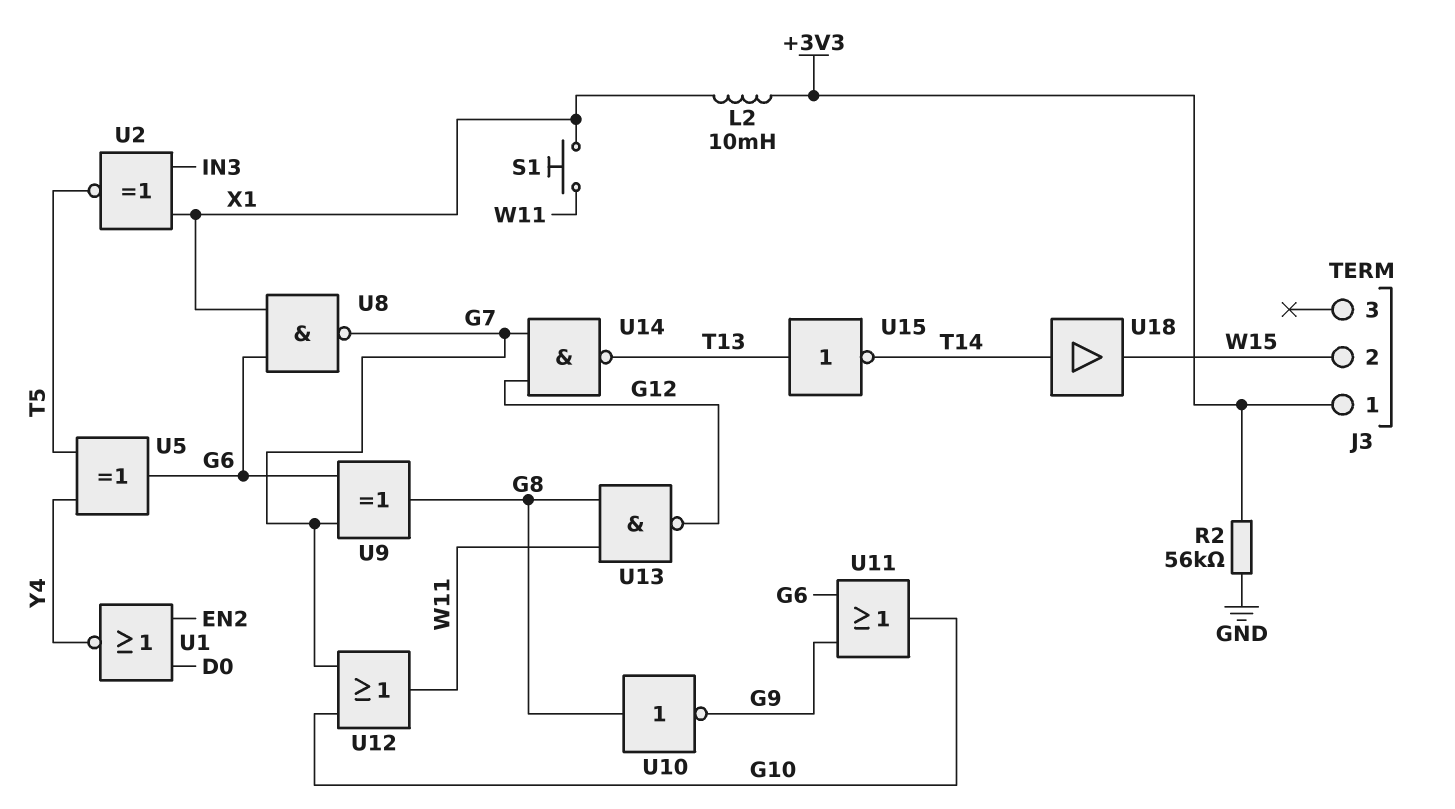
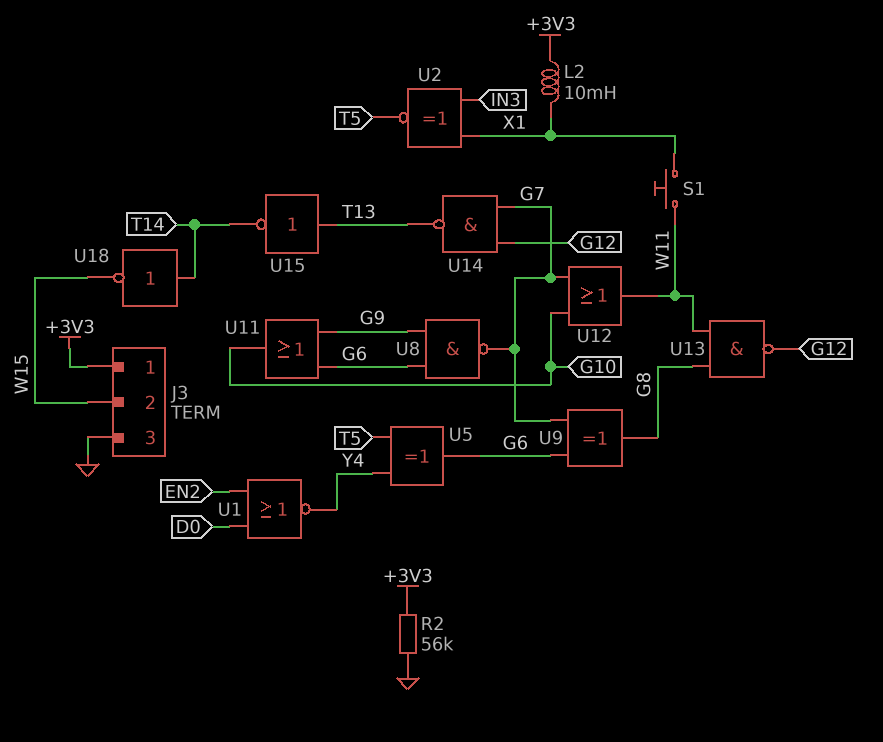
J3 pin 3: none -> GND
U8: NAND (in G6, in X1, out G7) -> NAND (in G6, in G9, out G7)
U10: NOT (in G8, out G9) -> none
U18: buffer (in T14, out W15) -> NOT (in T14, out W15)

